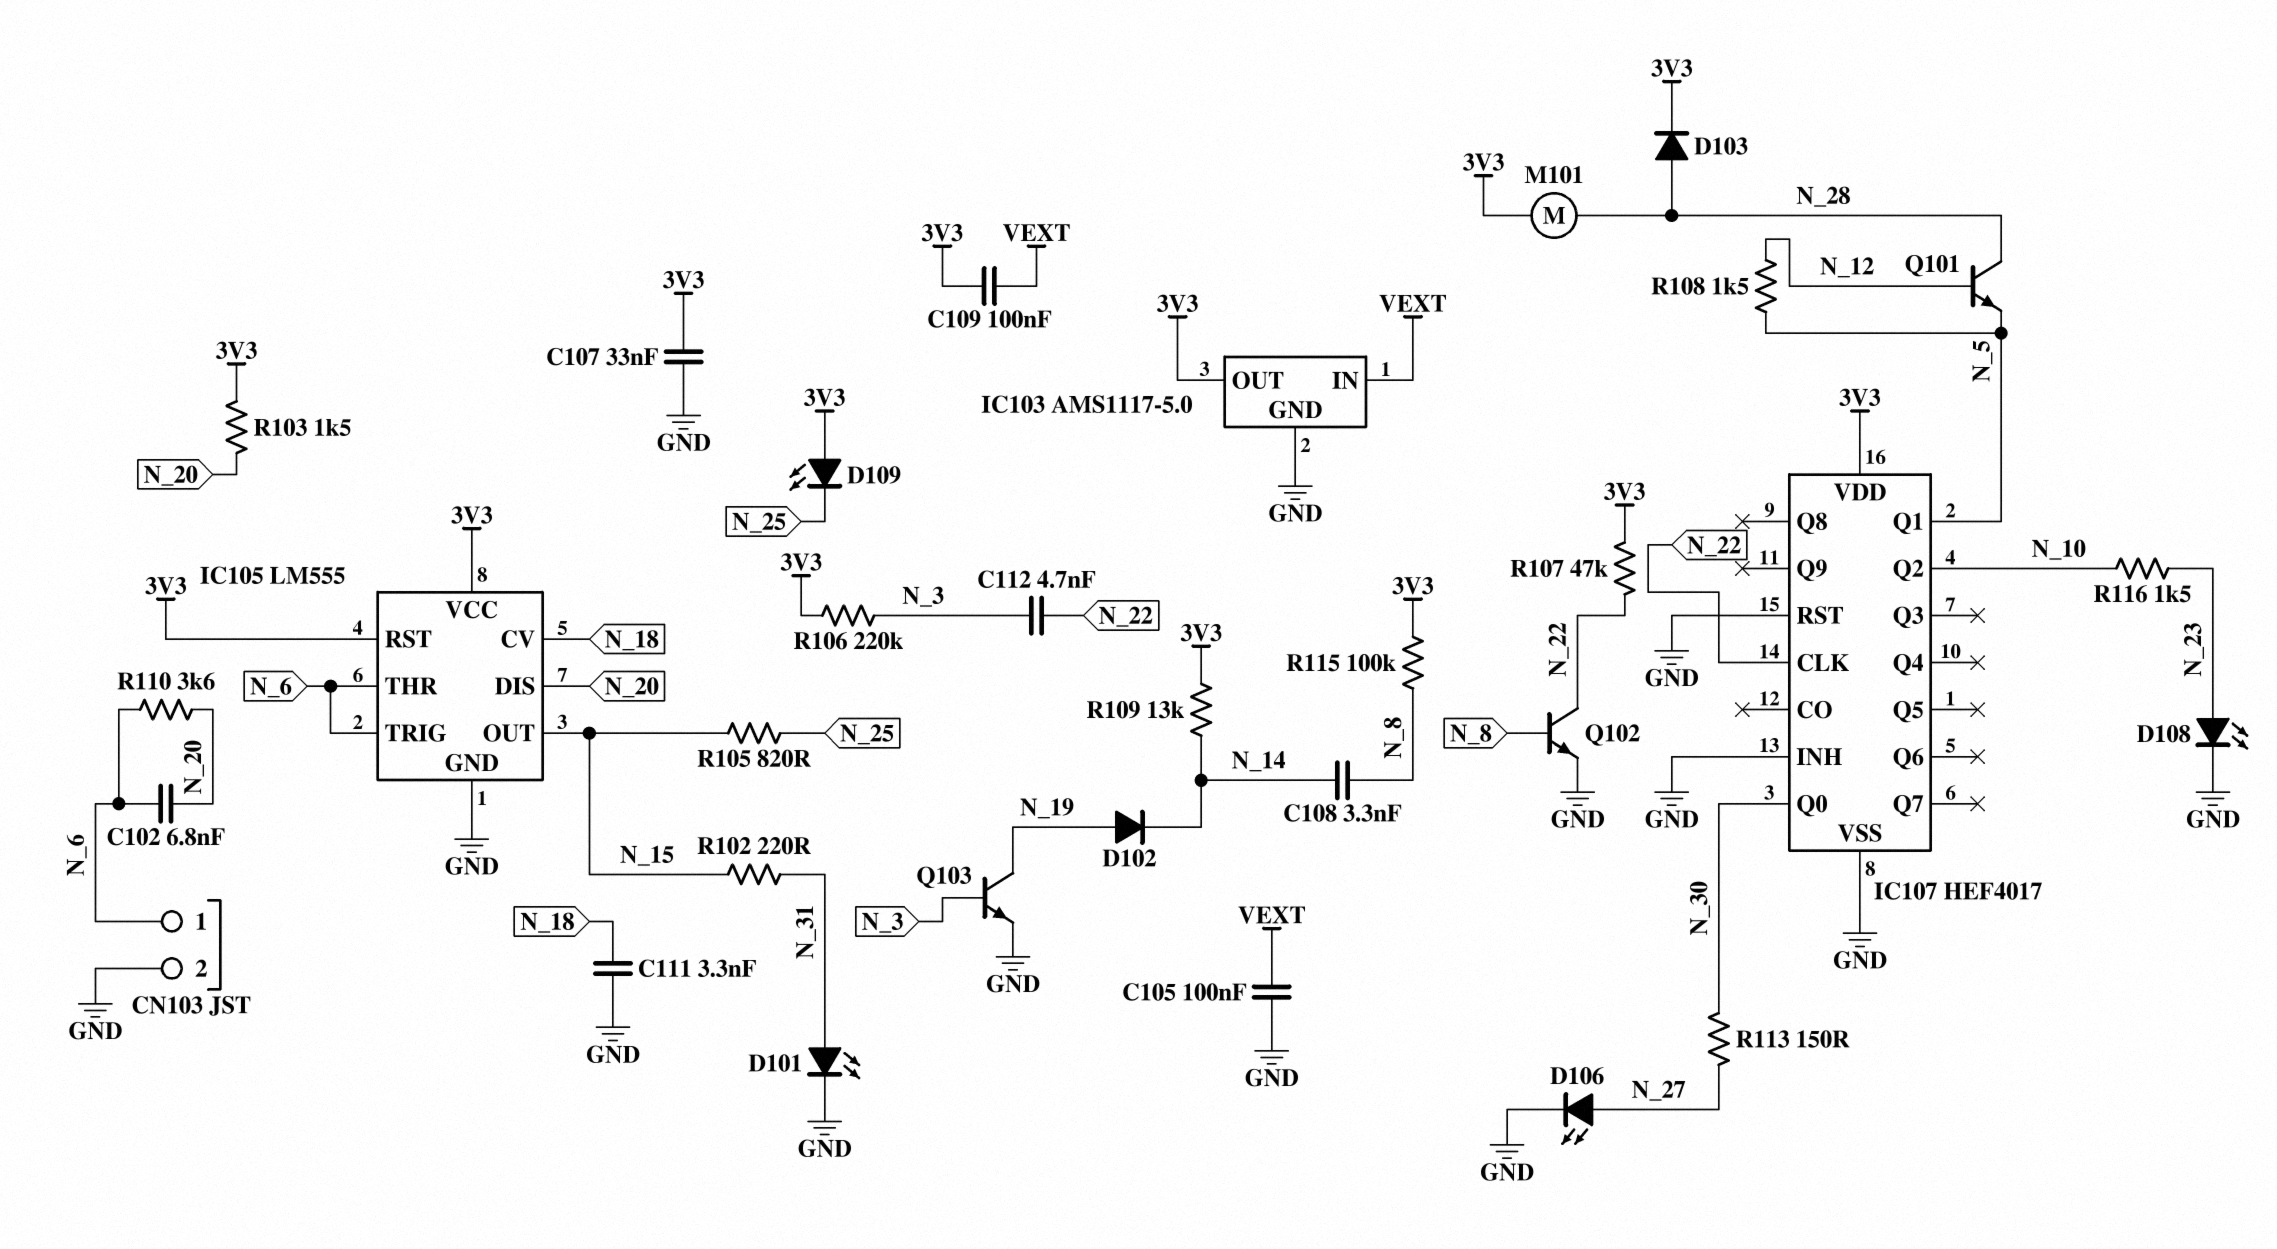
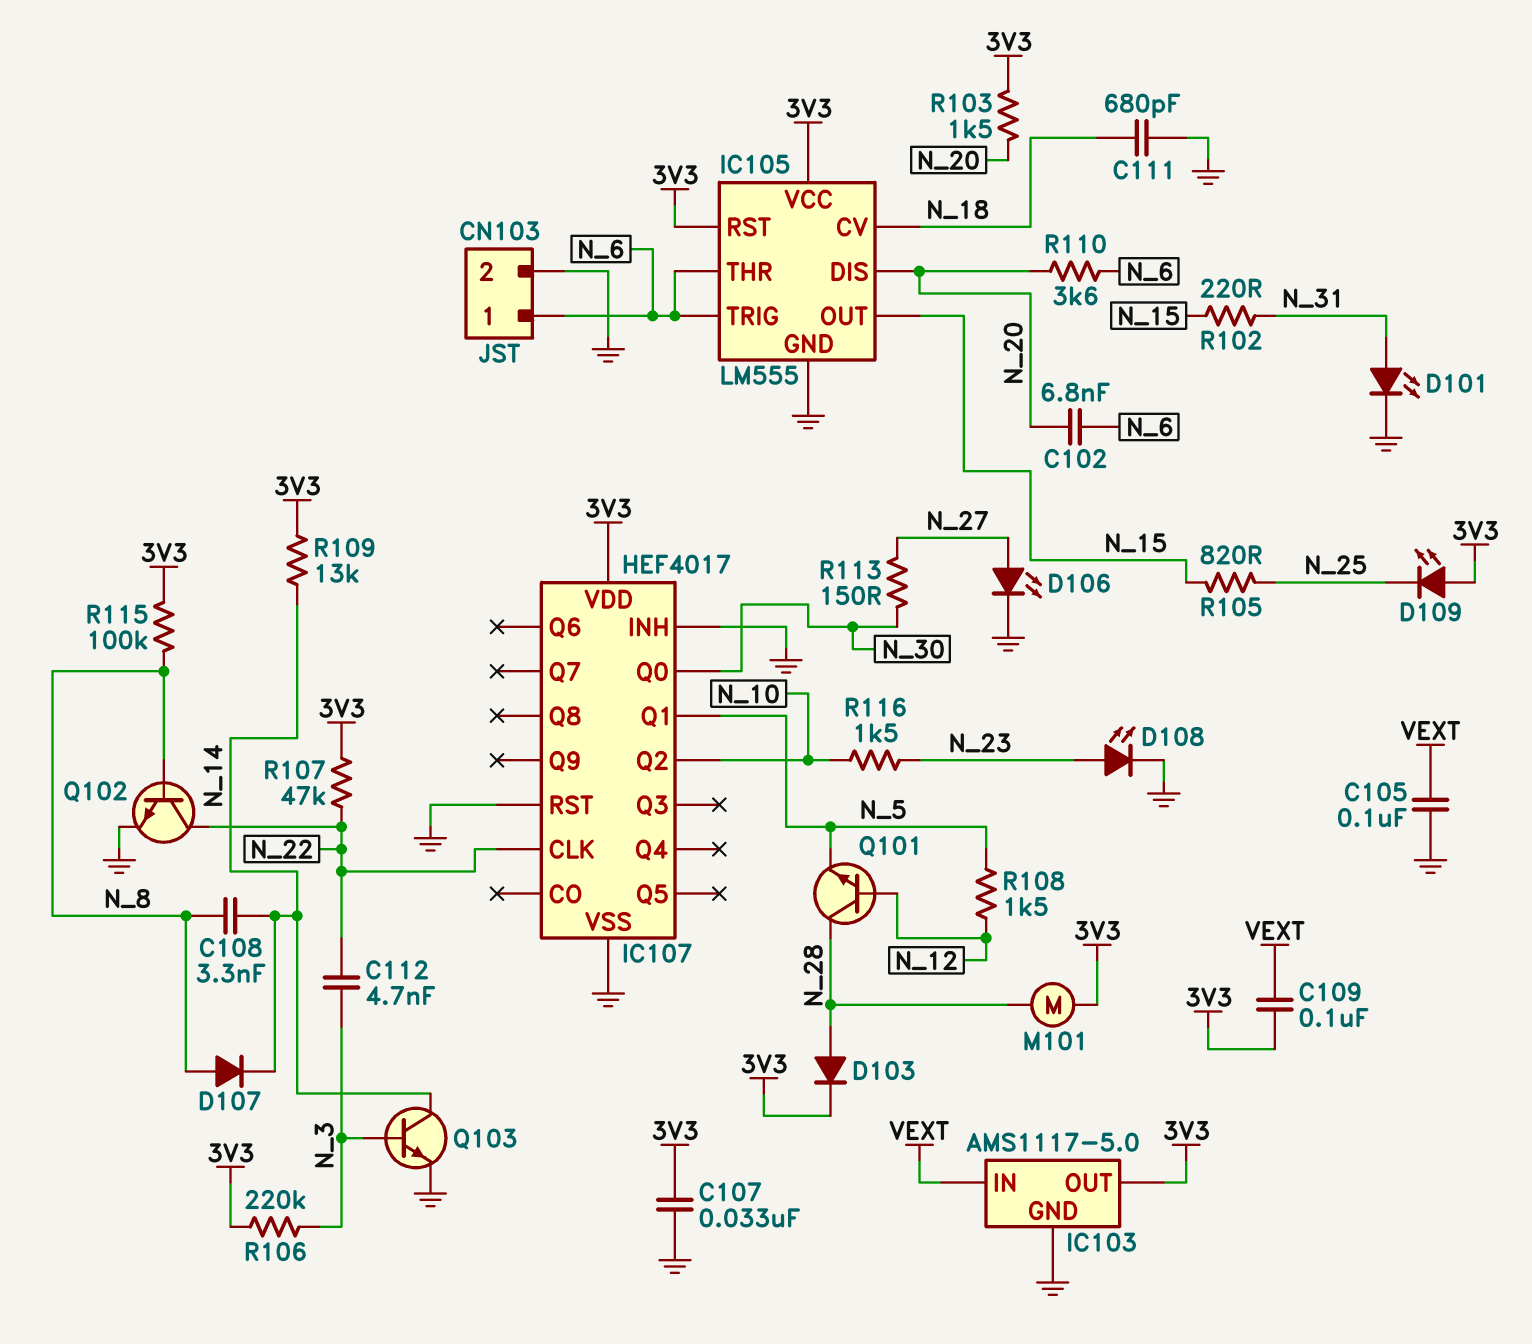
C111: 3.3nF (GND, N_18) -> 680pF (GND, N_18)
D102: diode (A N_19, K N_14) -> none
D107: none -> diode (A N_8, K N_14)
Q103: NPN (B N_3, C N_19, E GND) -> NPN (B N_3, C N_14, E GND)

